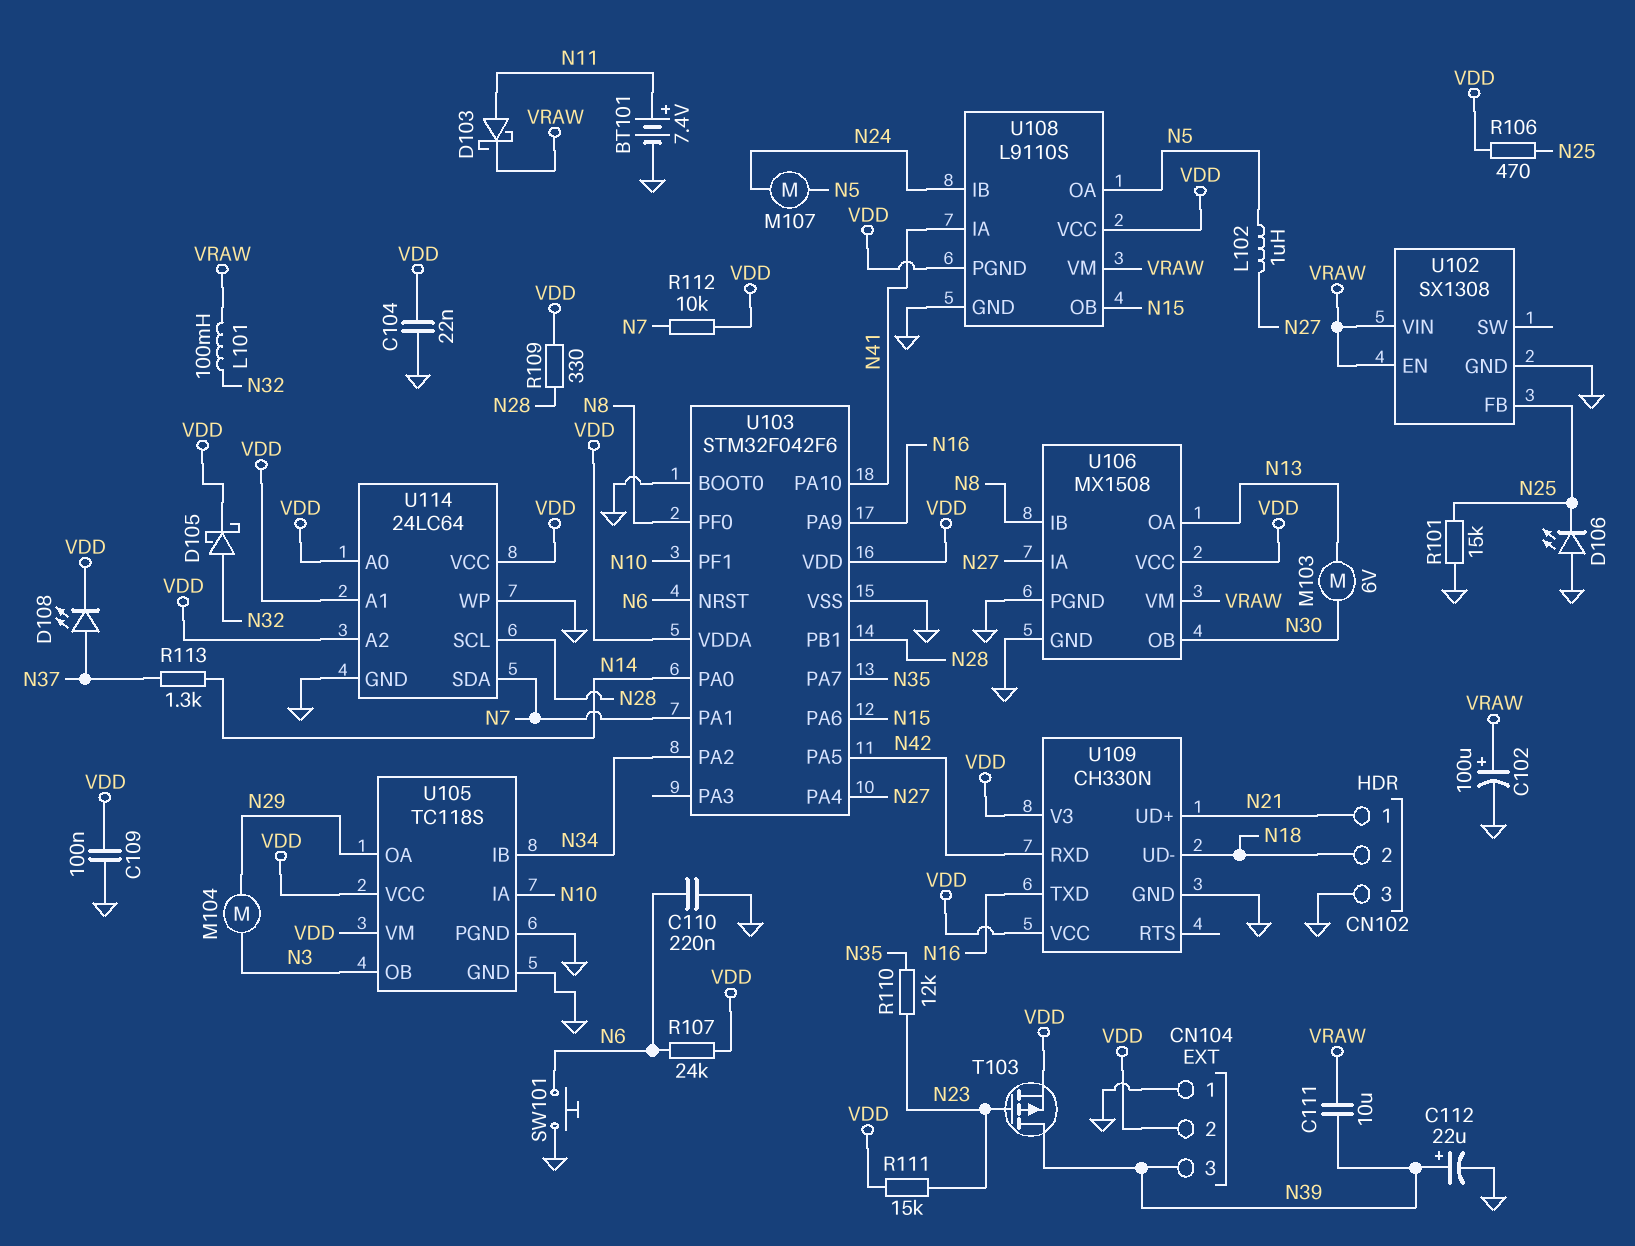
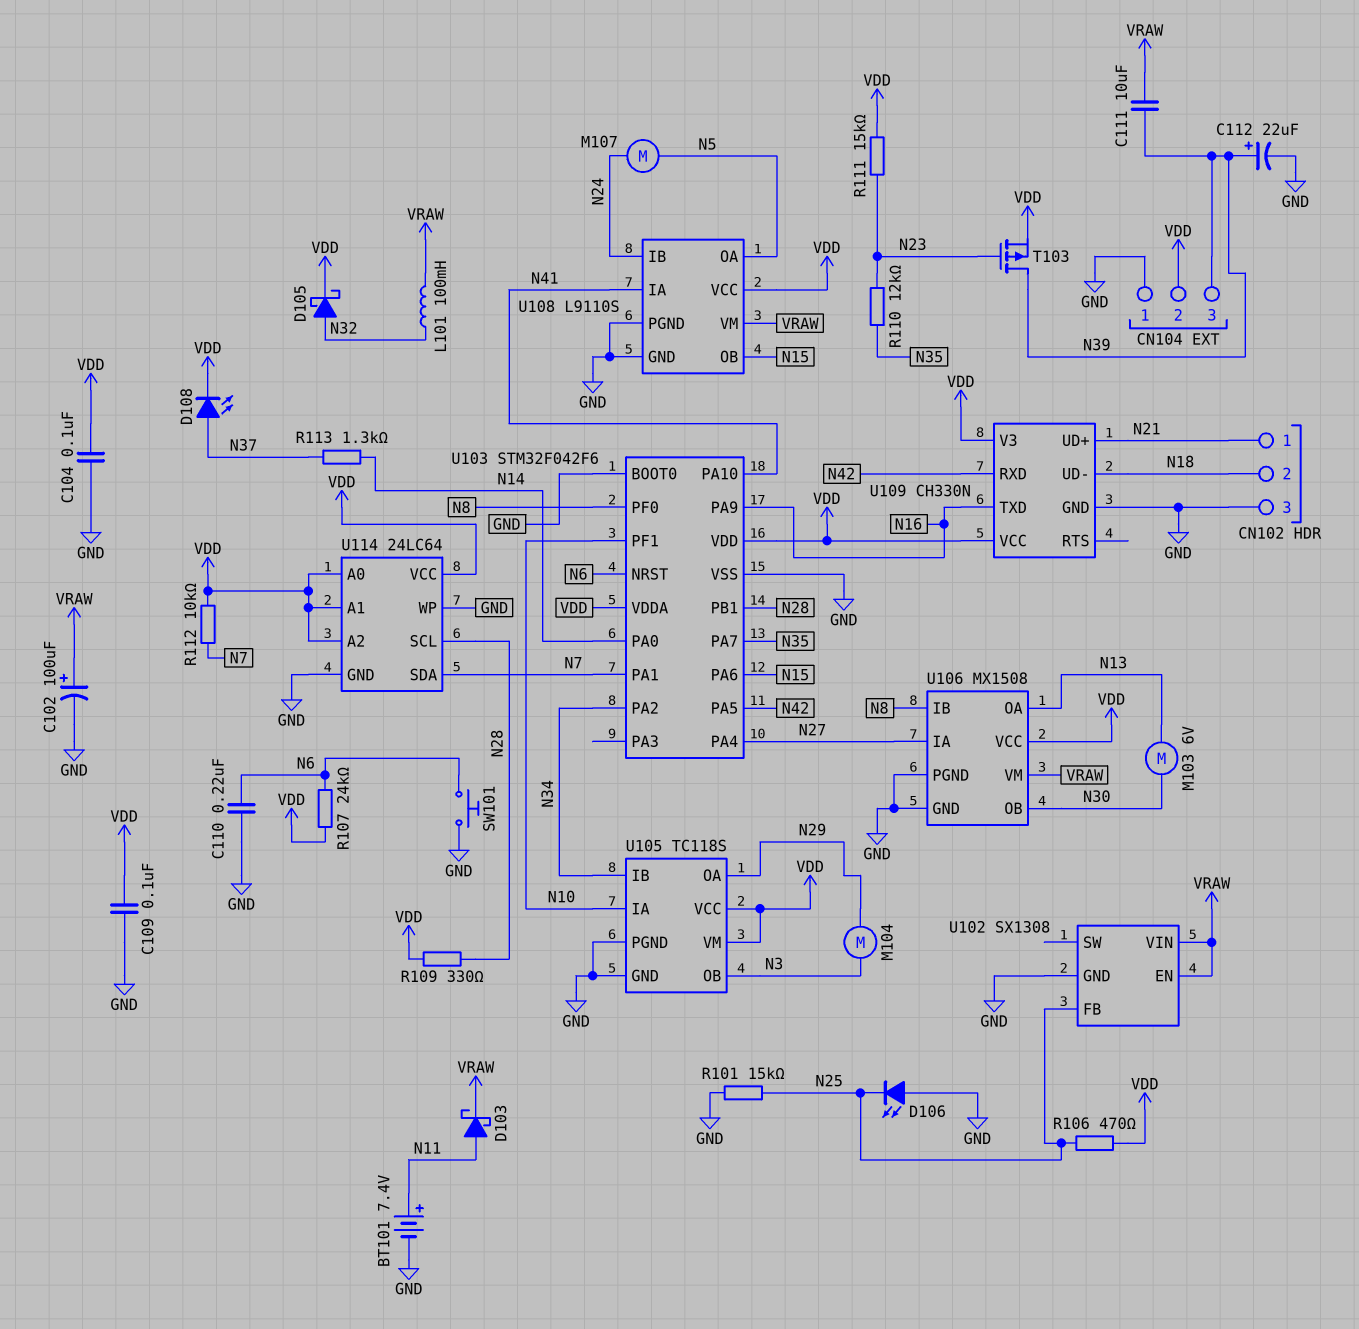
C104: 22nF (GND, VDD) -> 100nF (GND, VDD)
L102: 1uH (N5, N27) -> none
U108 pin PGND: VDD -> GND

